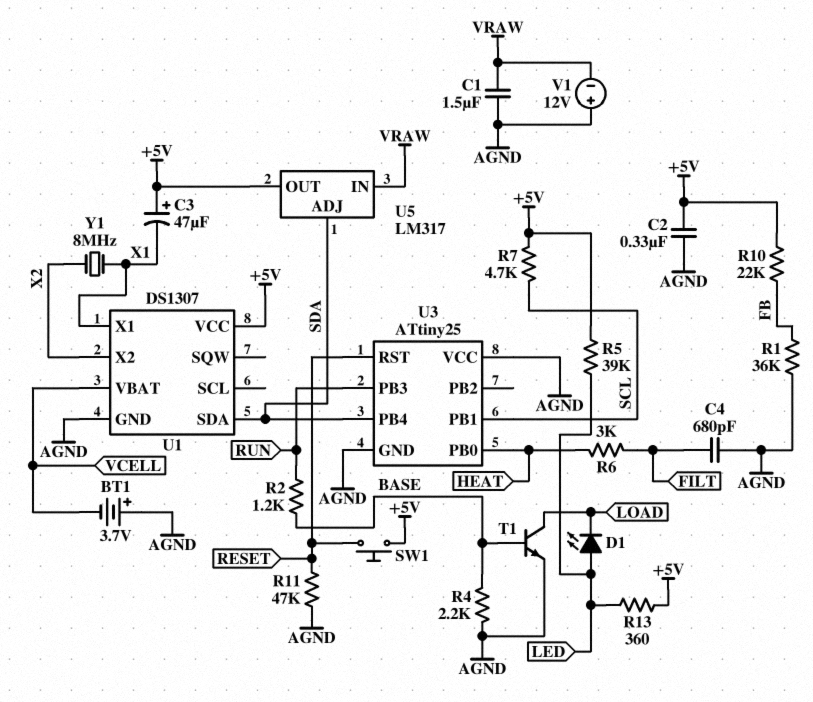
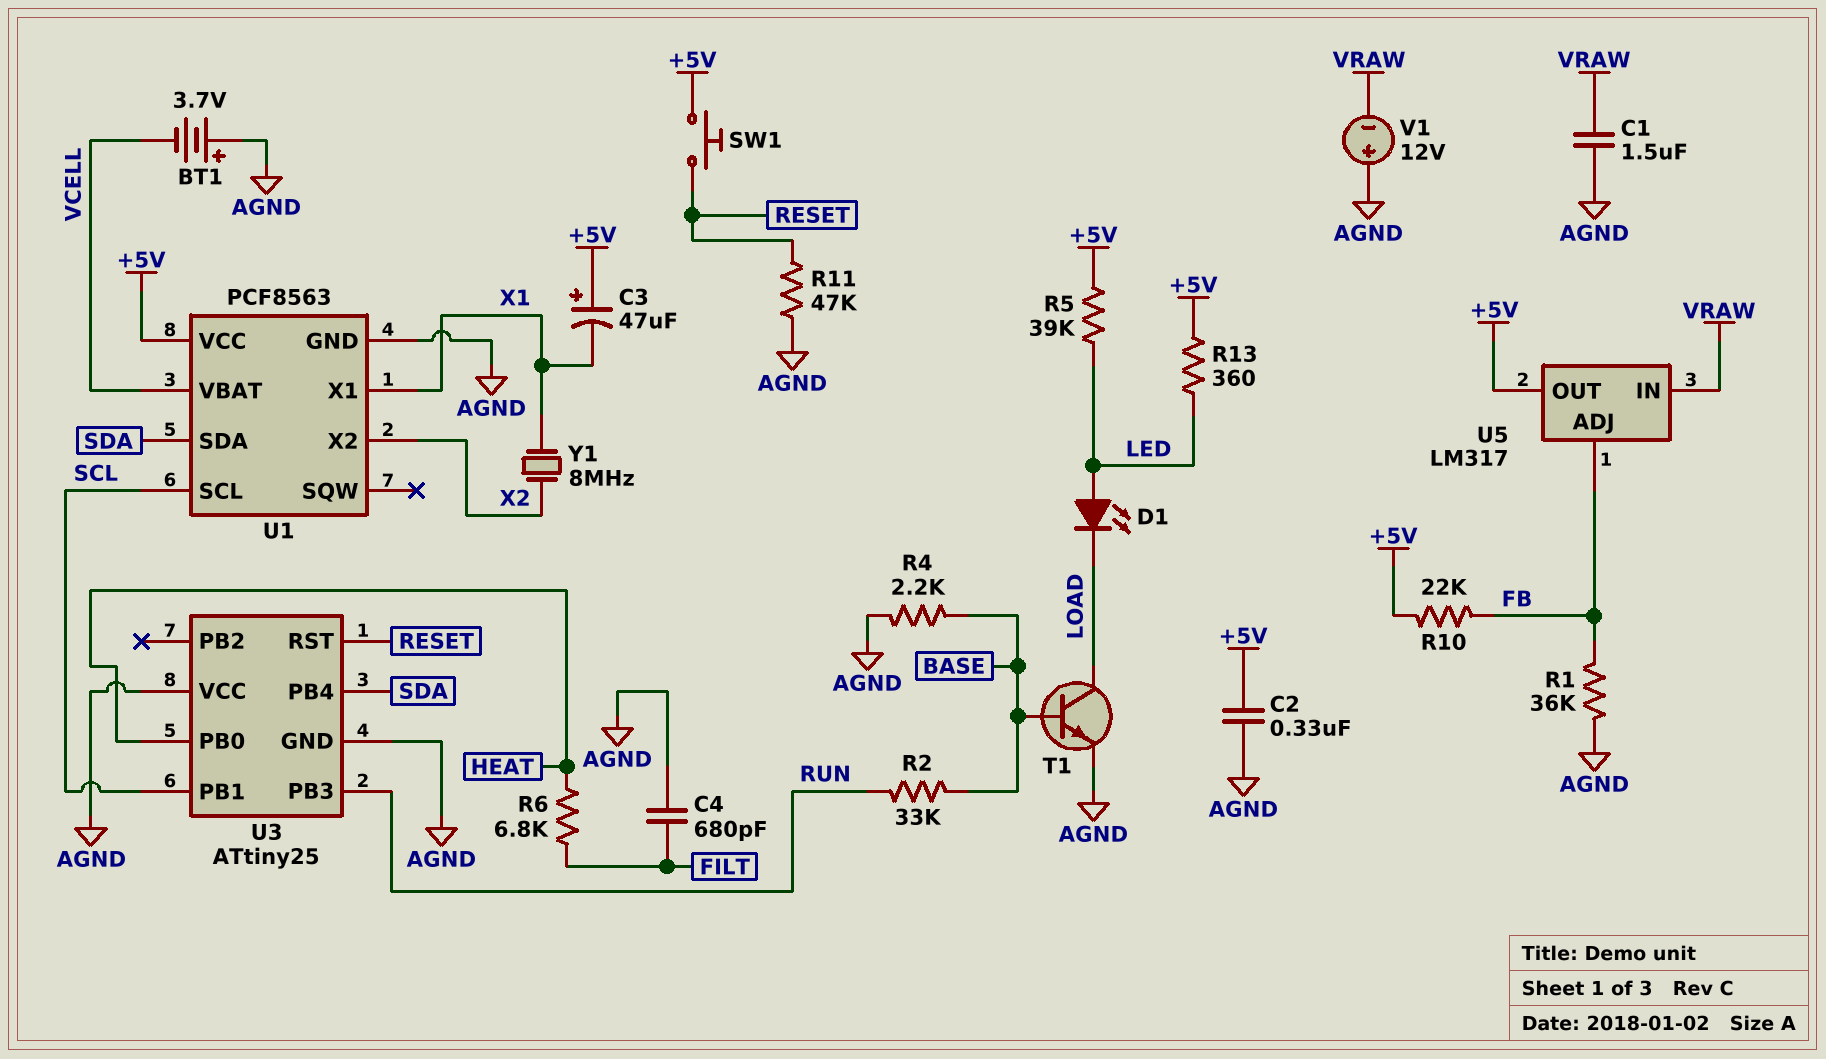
R2: 1.2k (BASE, RUN) -> 33k (BASE, RUN)
R6: 3k (FILT, HEAT) -> 6.8k (FILT, HEAT)
R7: 4.7k (+5V, SCL) -> none
U1: DS1307 -> PCF8563
U1 pin SCL: none -> SCL
U5 pin ADJ: SDA -> FB

